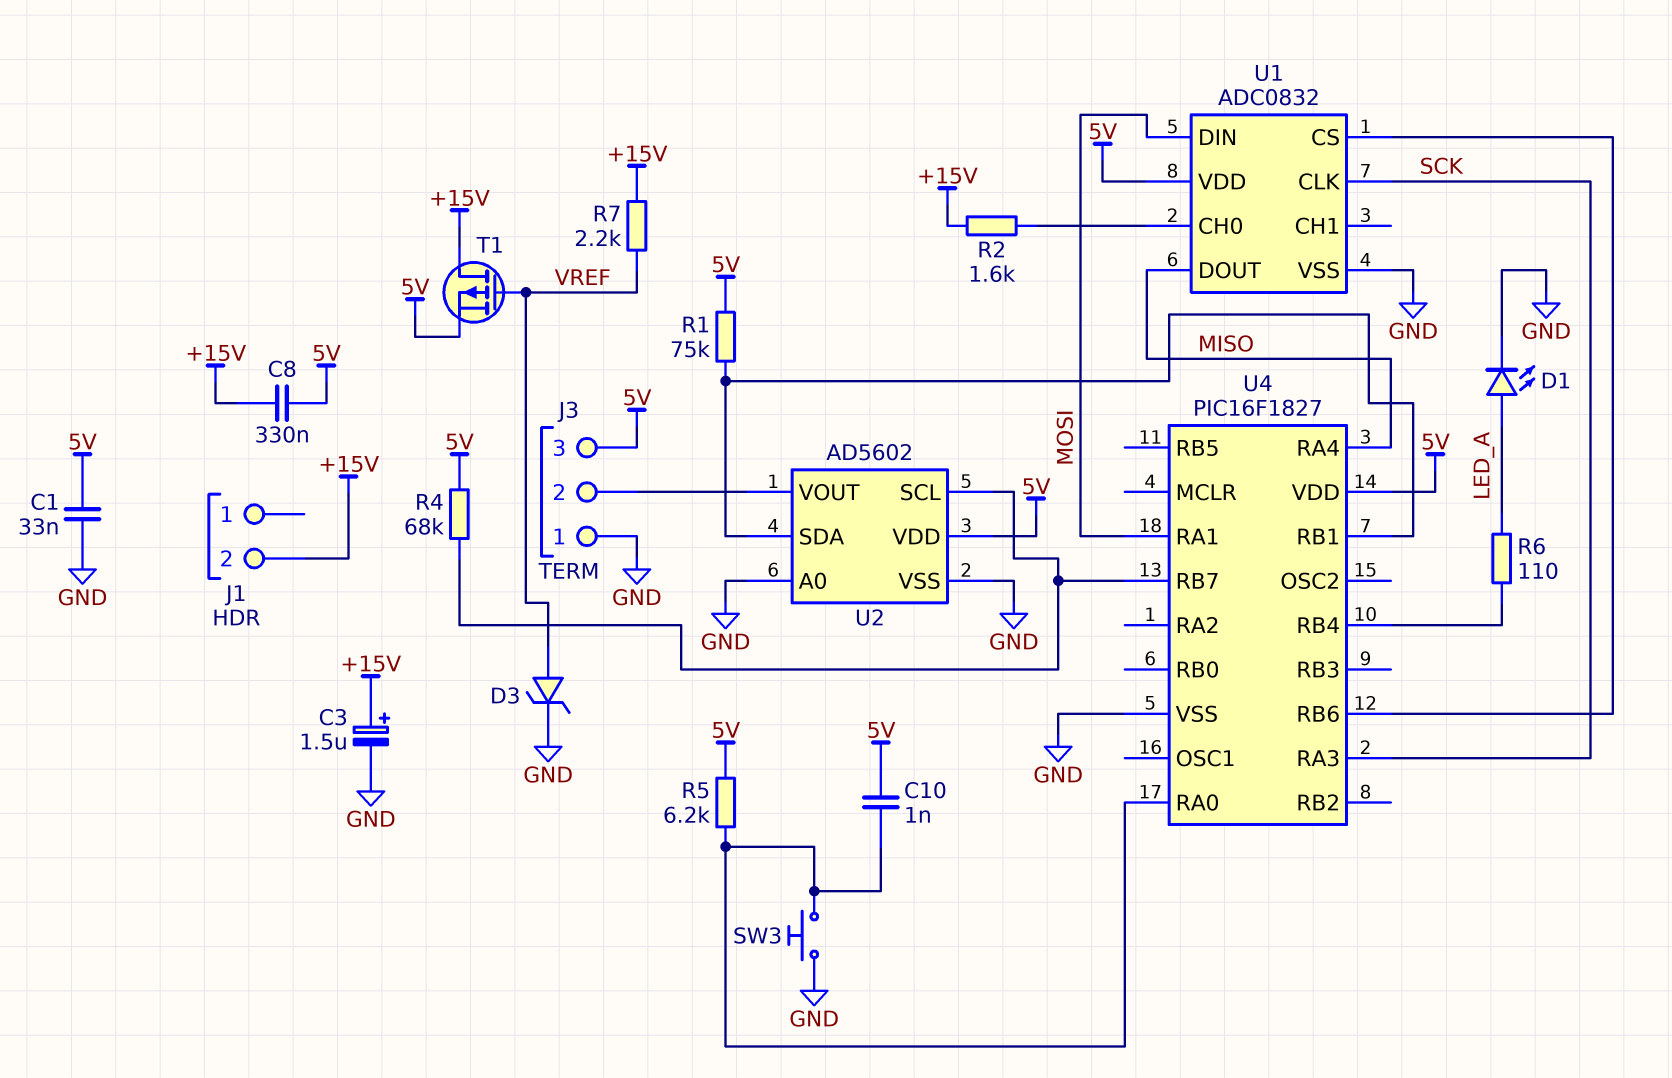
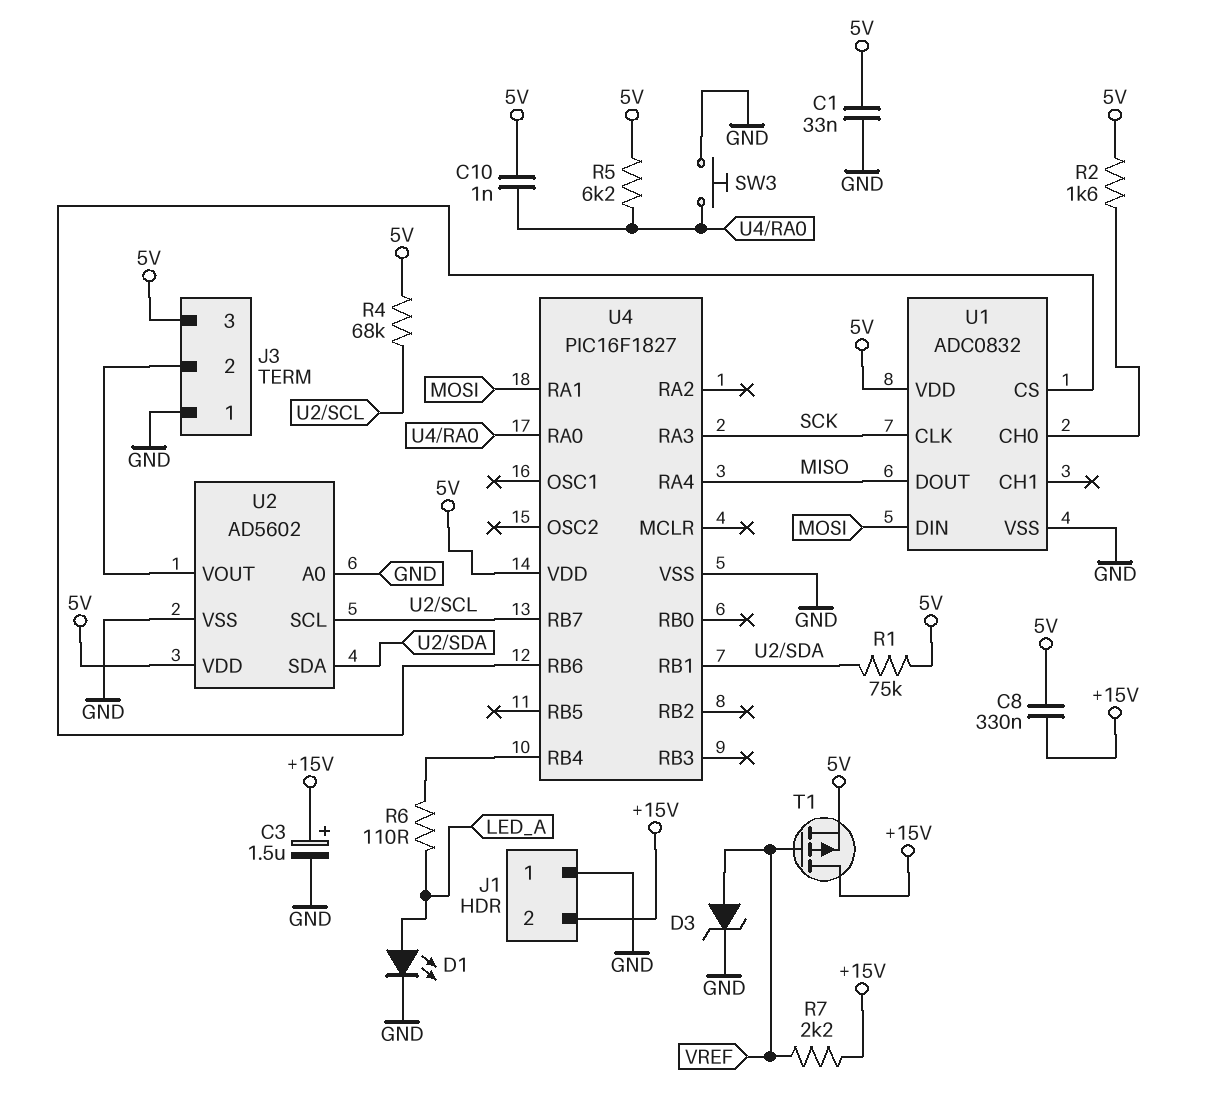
J1 pin 1: none -> GND
R2: 1.6k (+15V, U1/CH0) -> 1.6k (5V, U1/CH0)

